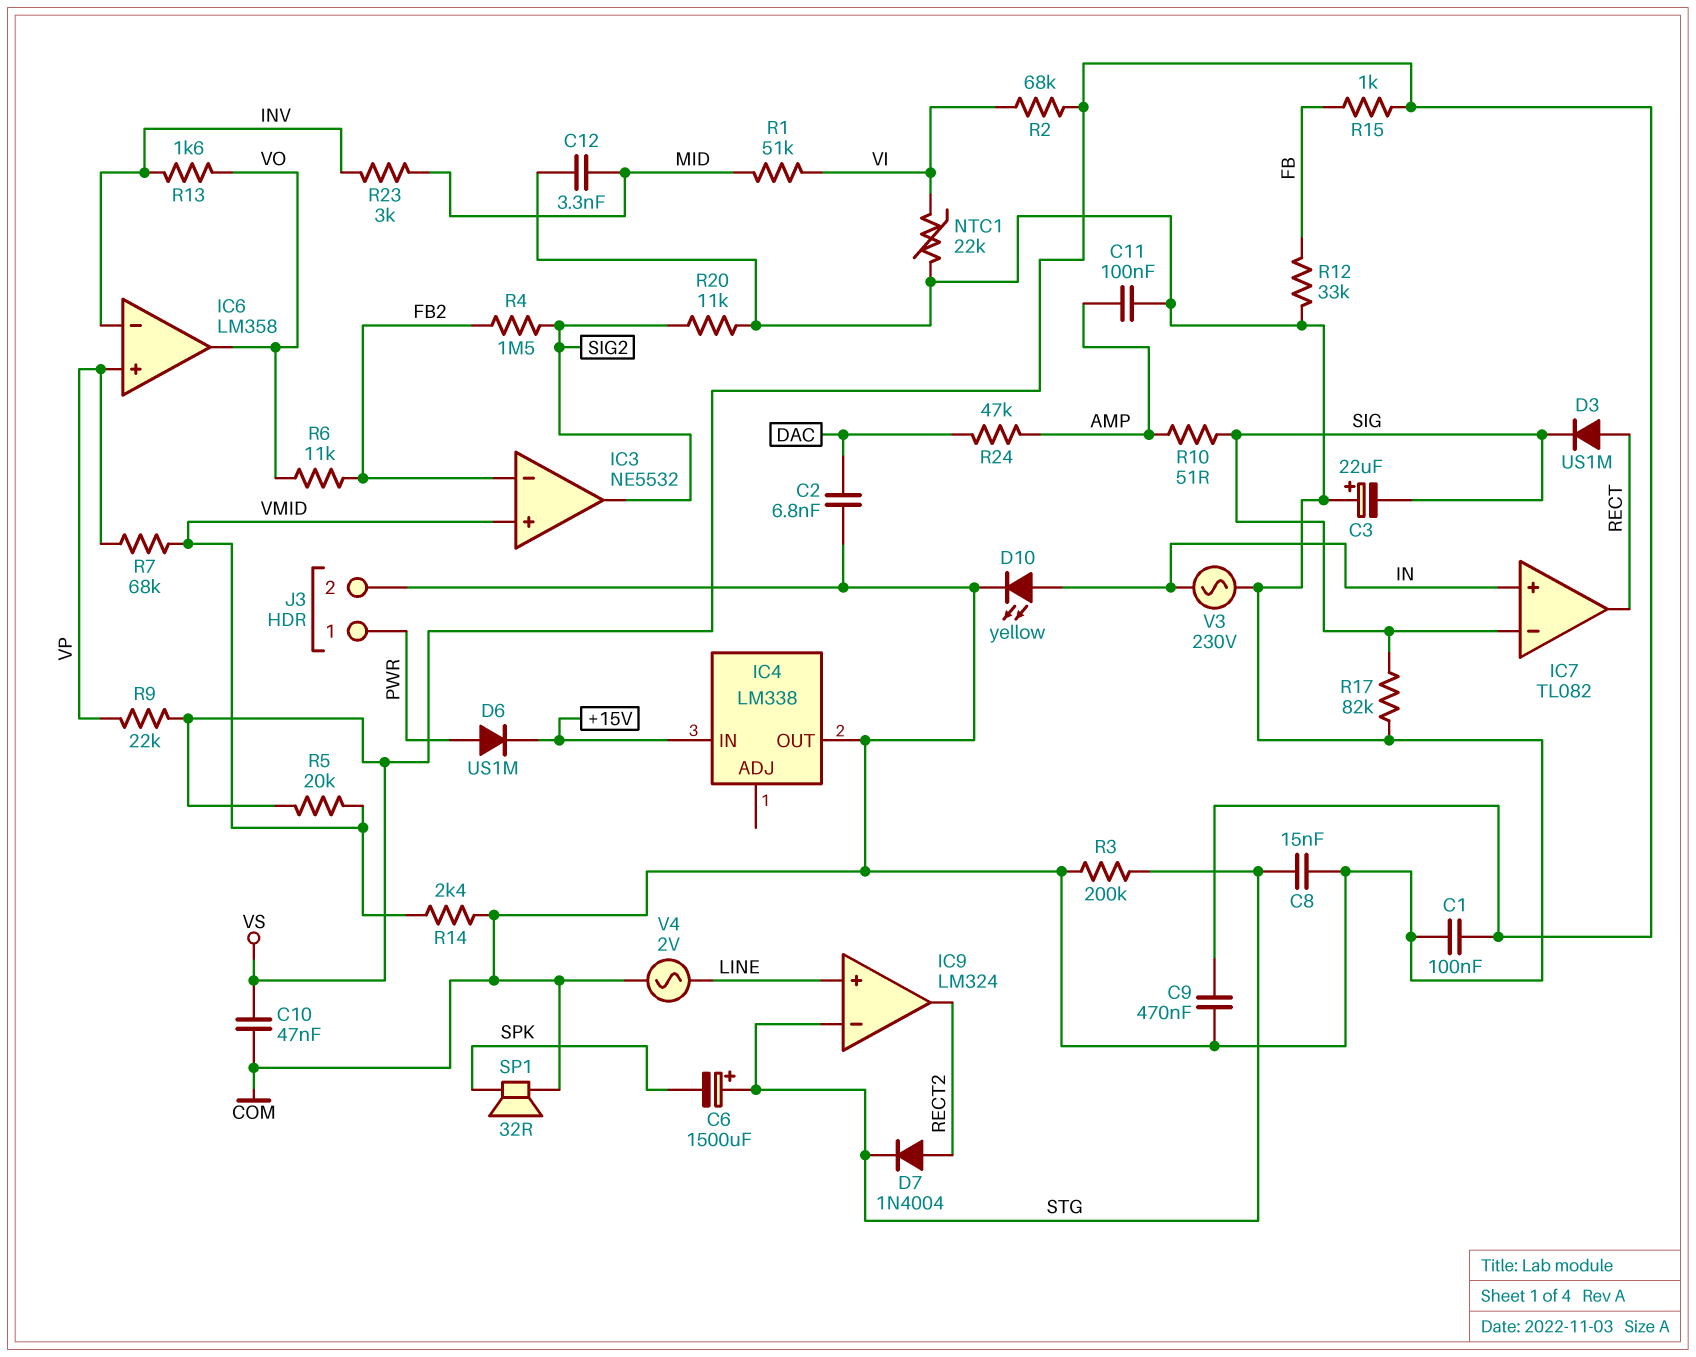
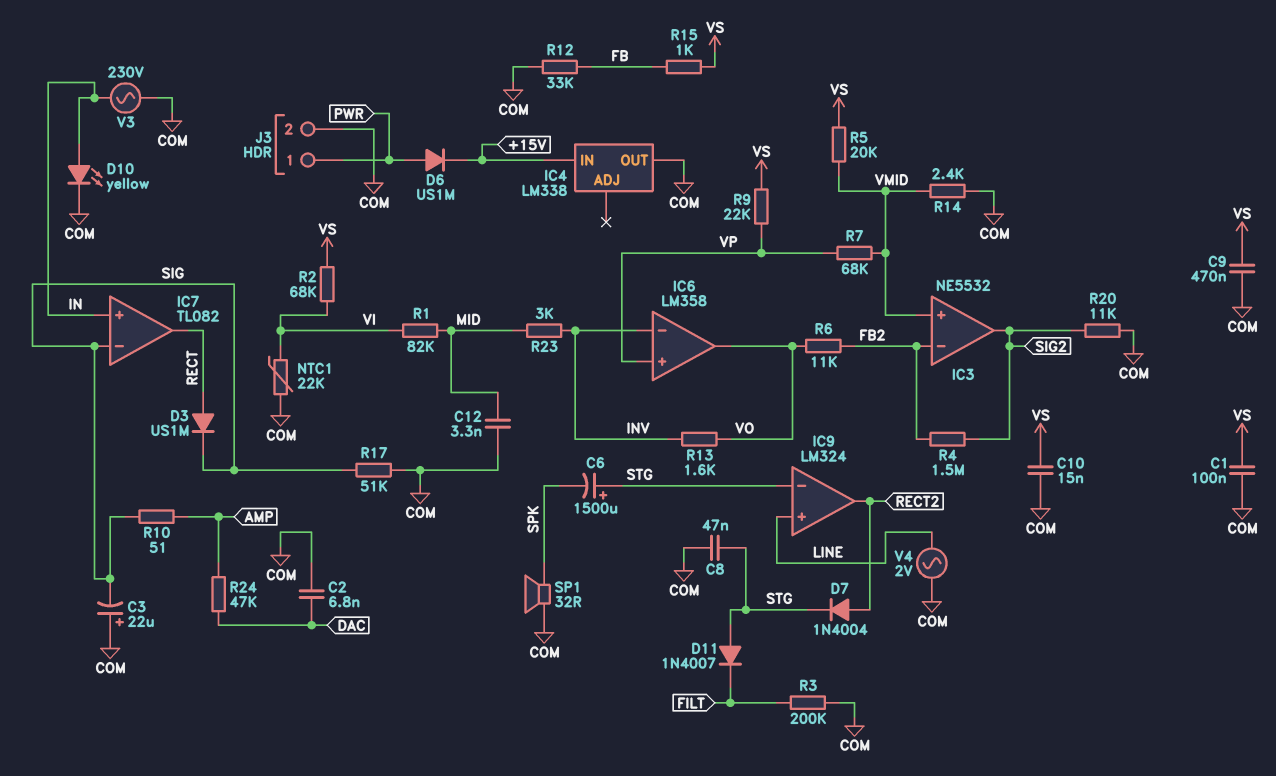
C8: 15nF (COM, STG) -> 47nF (COM, STG)
C10: 47nF (COM, VS) -> 15nF (COM, VS)
C11: 100nF (AMP, COM) -> none
D11: none -> diode 1N4007 (A STG, K FILT)
R1: 51k (MID, VI) -> 82k (MID, VI)
R3: 200k (COM, STG) -> 200k (COM, FILT)
R17: 82k (COM, SIG) -> 51k (COM, SIG)

